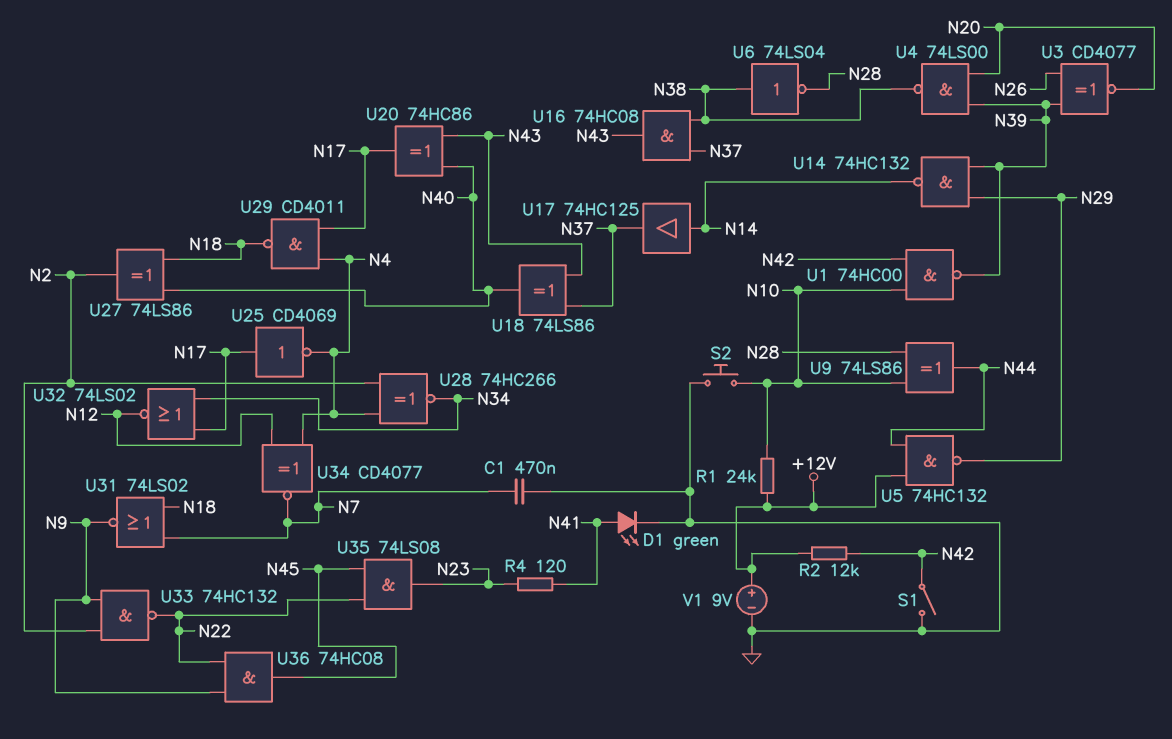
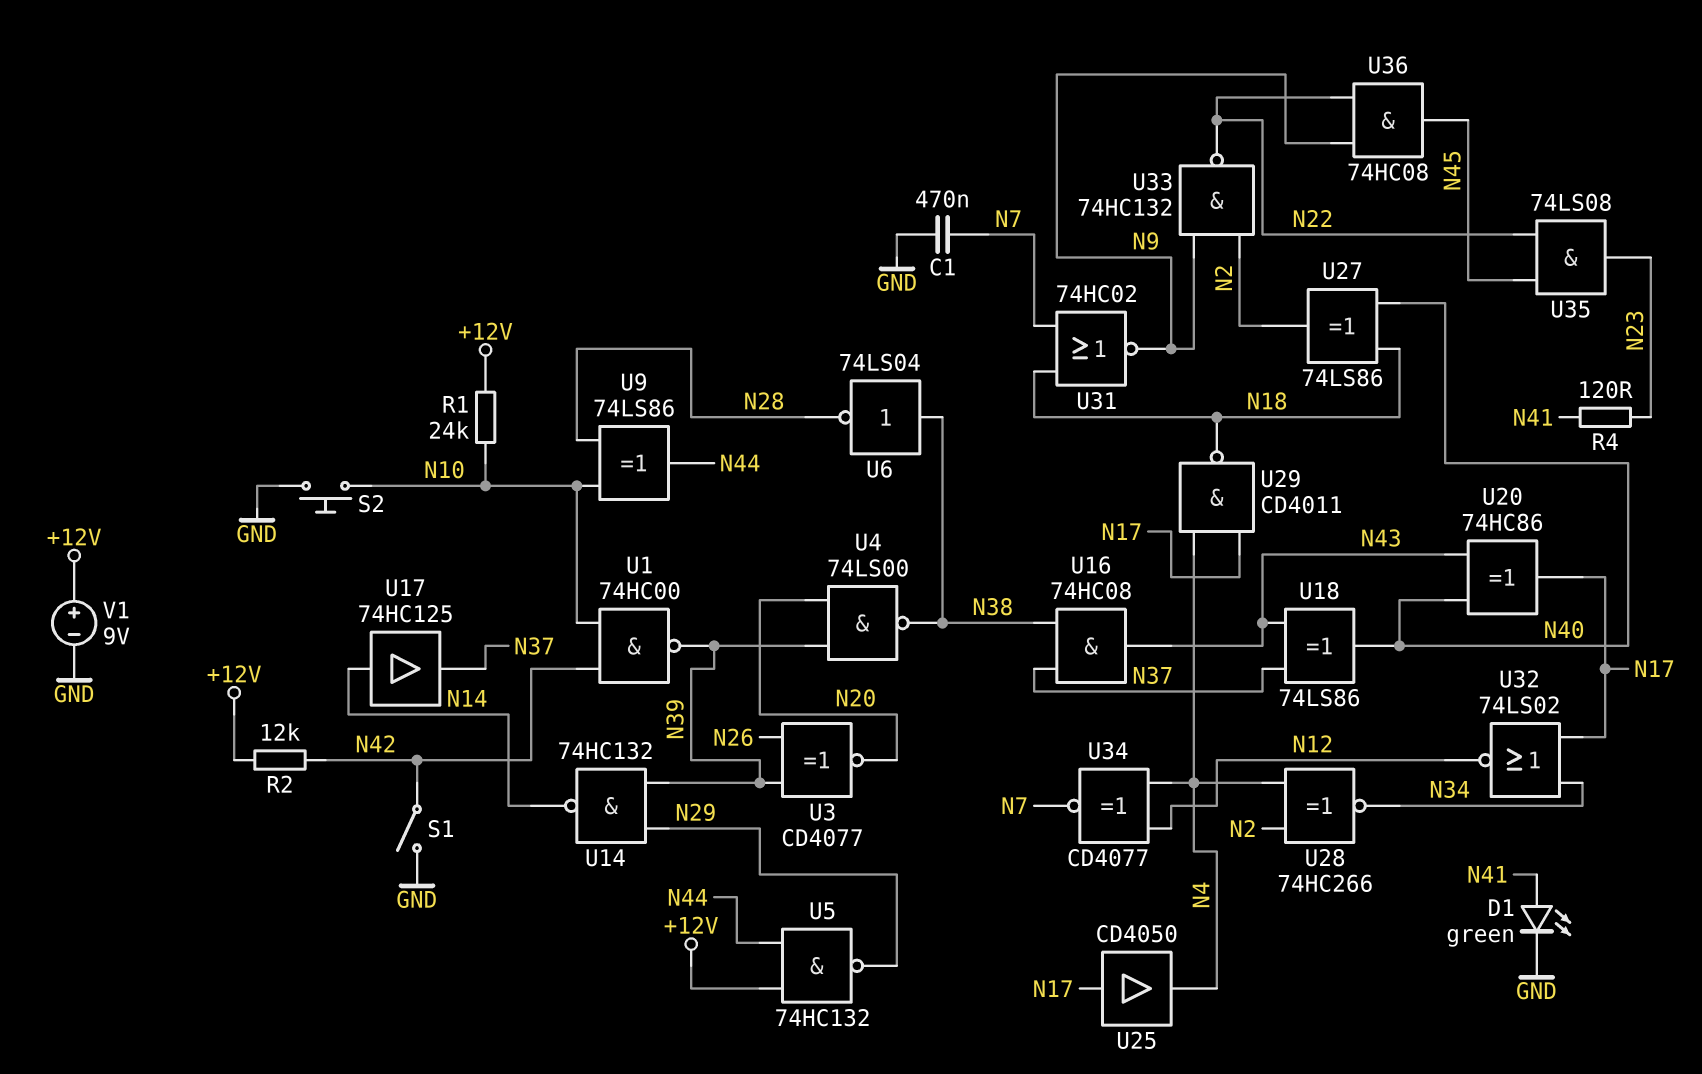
U25: NOT CD4069 (in N17, out N4) -> buffer CD4050 (in N17, out N4)
U31: NOR 74LS02 (in N7, in N18, out N9) -> NOR 74HC02 (in N7, in N18, out N9)

